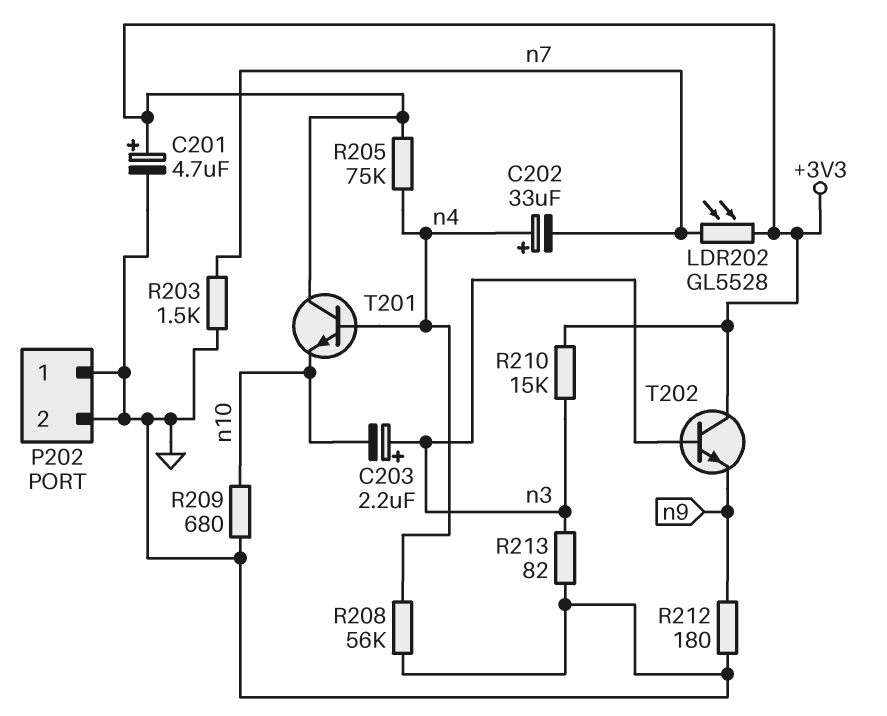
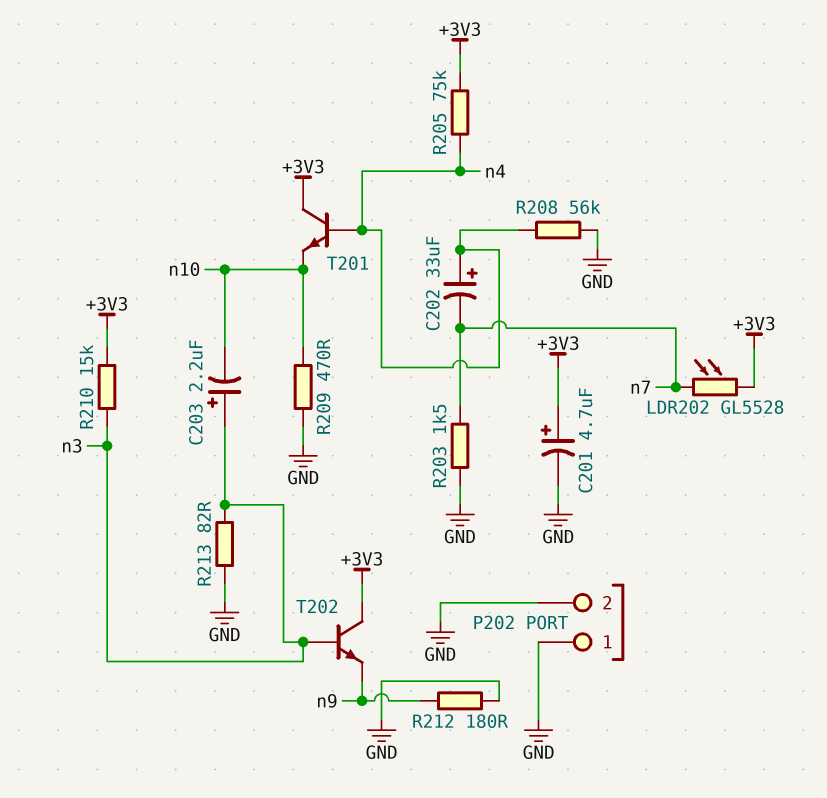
R209: 680 (GND, n10) -> 470 (GND, n10)

